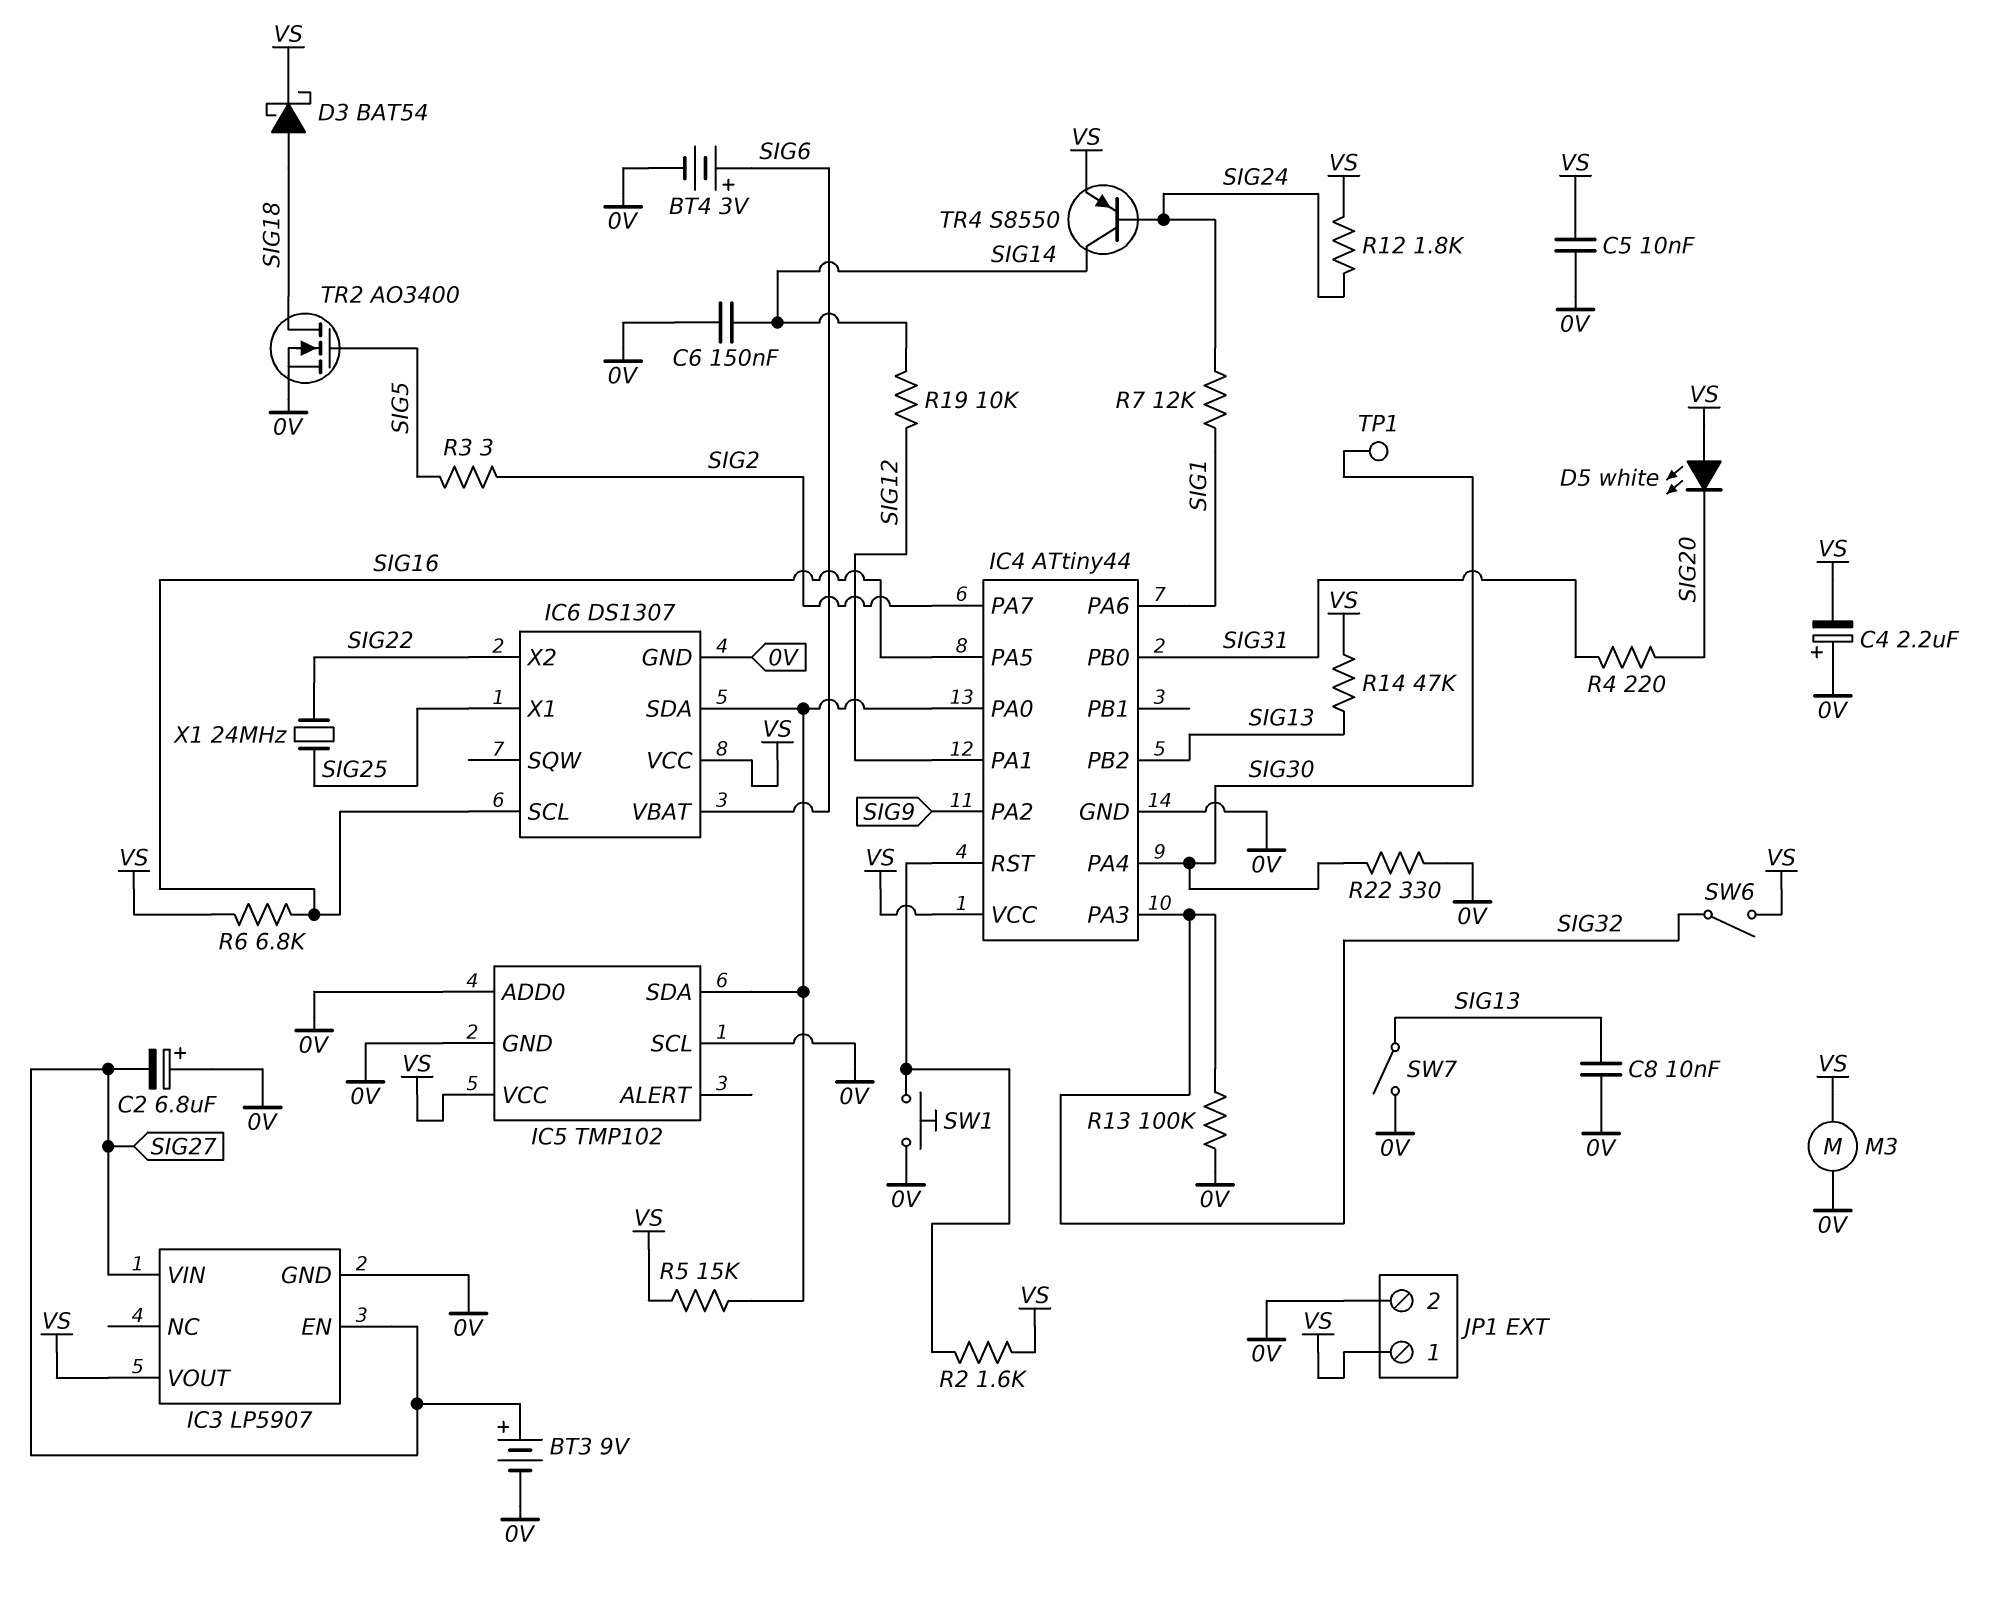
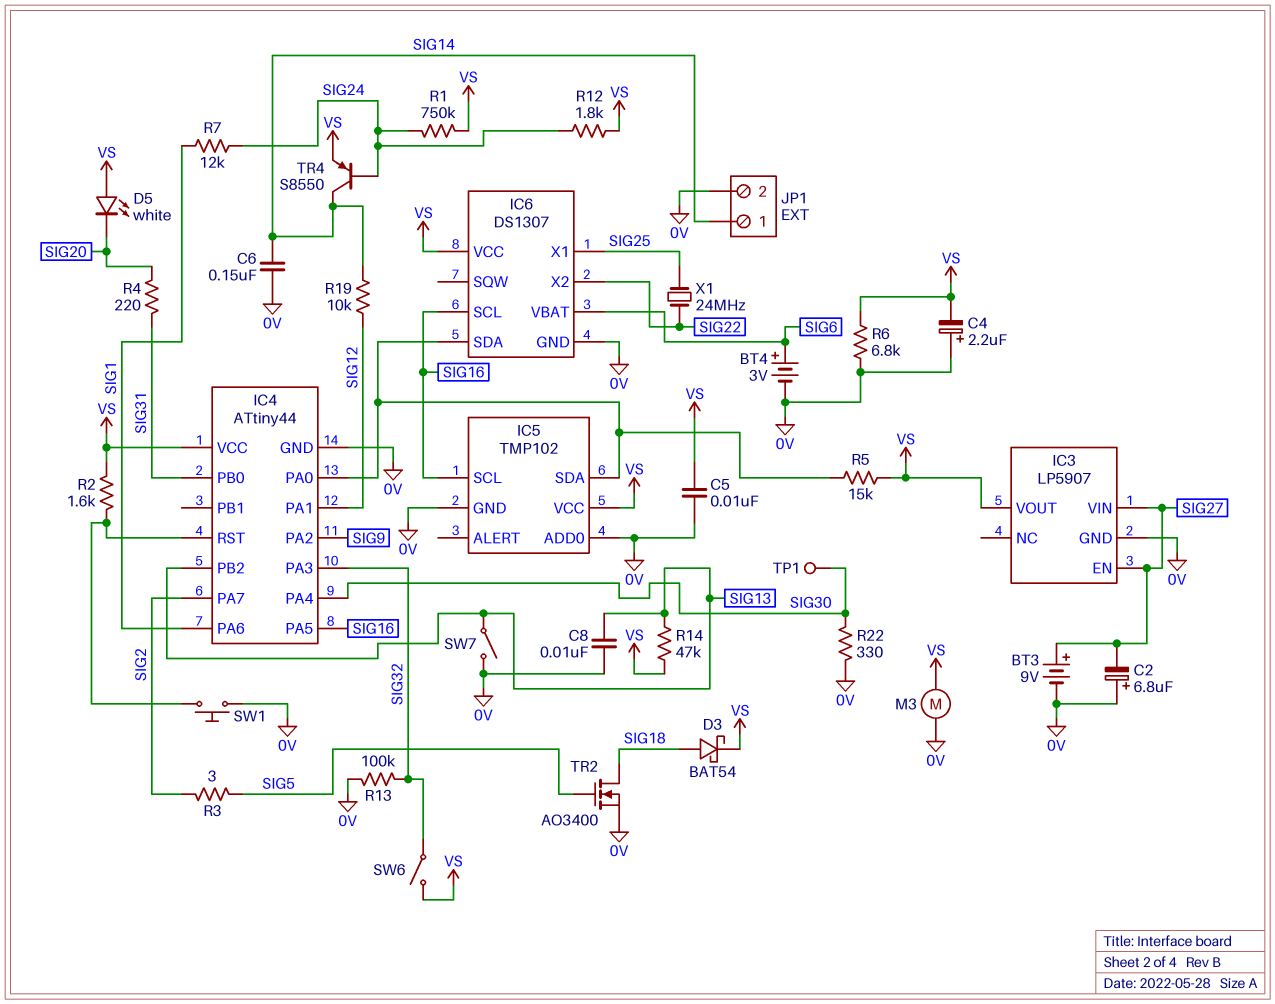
IC5 pin SCL: 0V -> SIG16
JP1 pin 1: VS -> SIG14
R1: none -> 750k (SIG24, VS)
R6: 6.8k (SIG16, VS) -> 6.8k (0V, VS)

